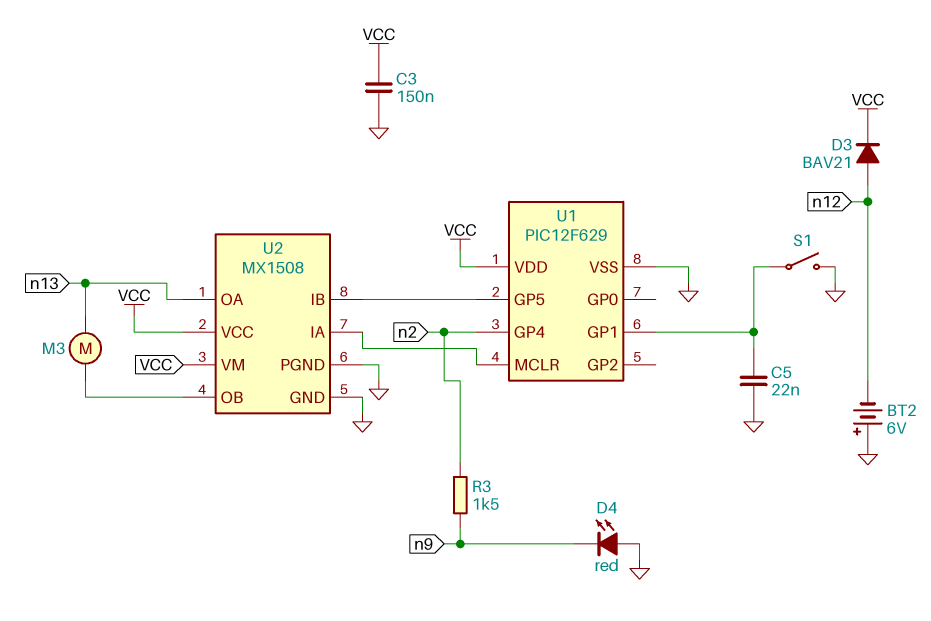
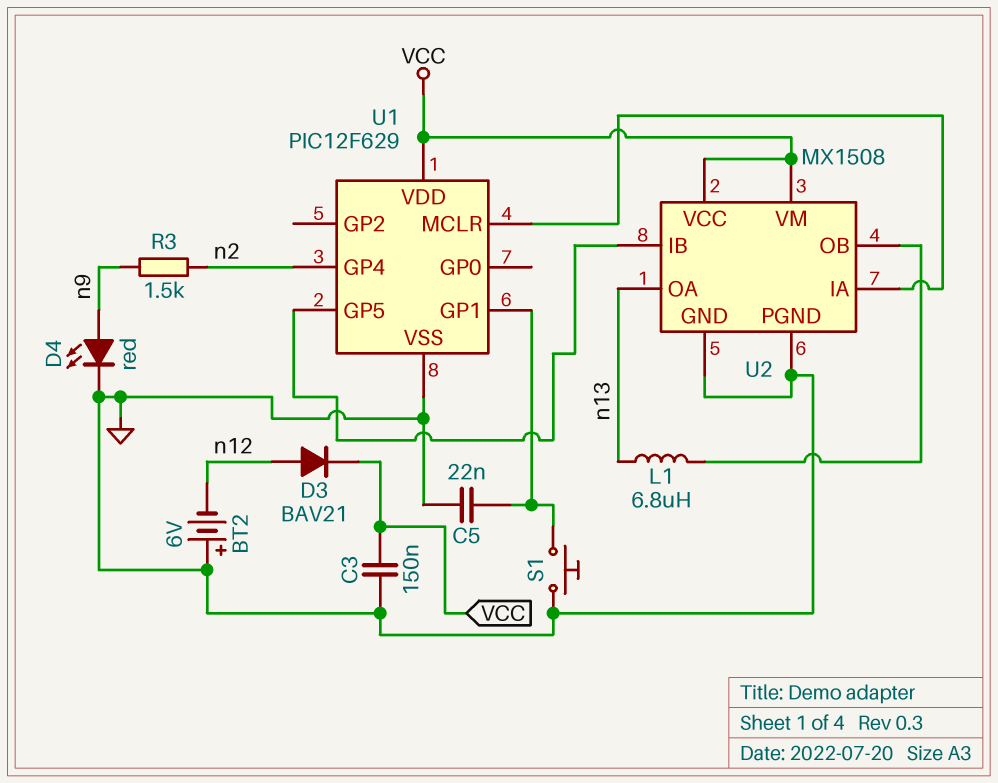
D4: LED red (A GND, K n9) -> LED red (A n9, K GND)
L1: none -> 6.8uH (U2/OB, n13)
M3: motor (U2/OB, n13) -> none
S1: switch (GND, U1/GP1) -> button (GND, U1/GP1)

